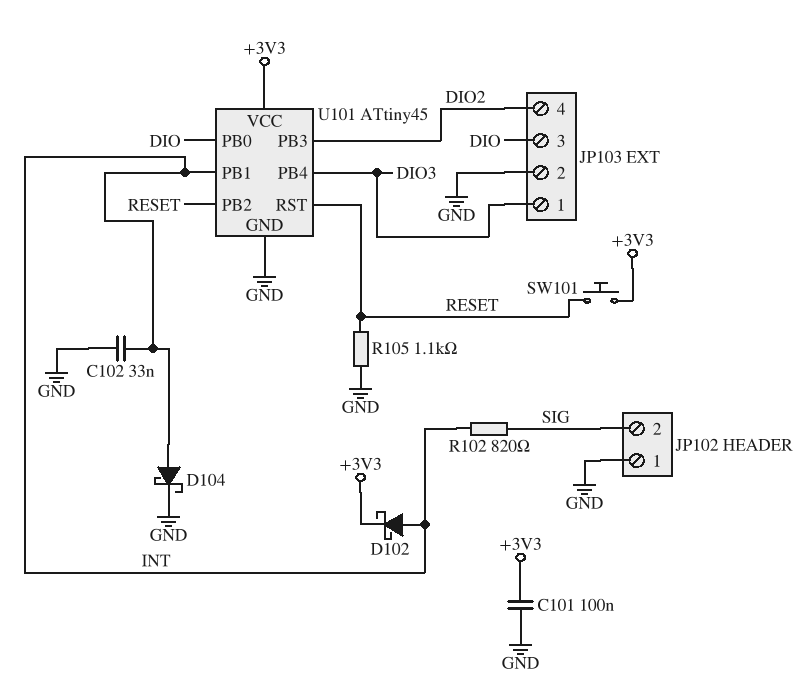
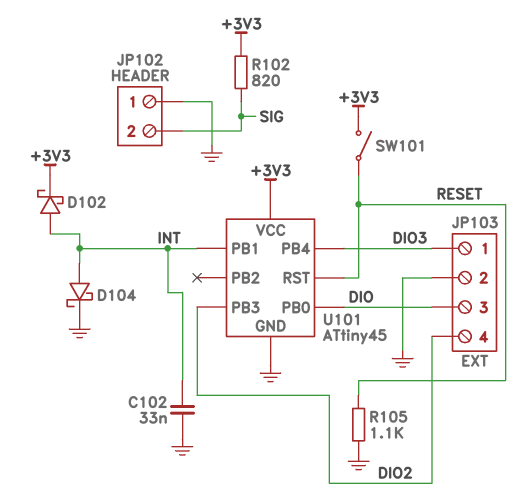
C101: 100nF (+3V3, GND) -> none
R102: 820 (INT, SIG) -> 820 (+3V3, SIG)
SW101: button (+3V3, RESET) -> switch (+3V3, RESET)
U101 pin PB2: RESET -> none

